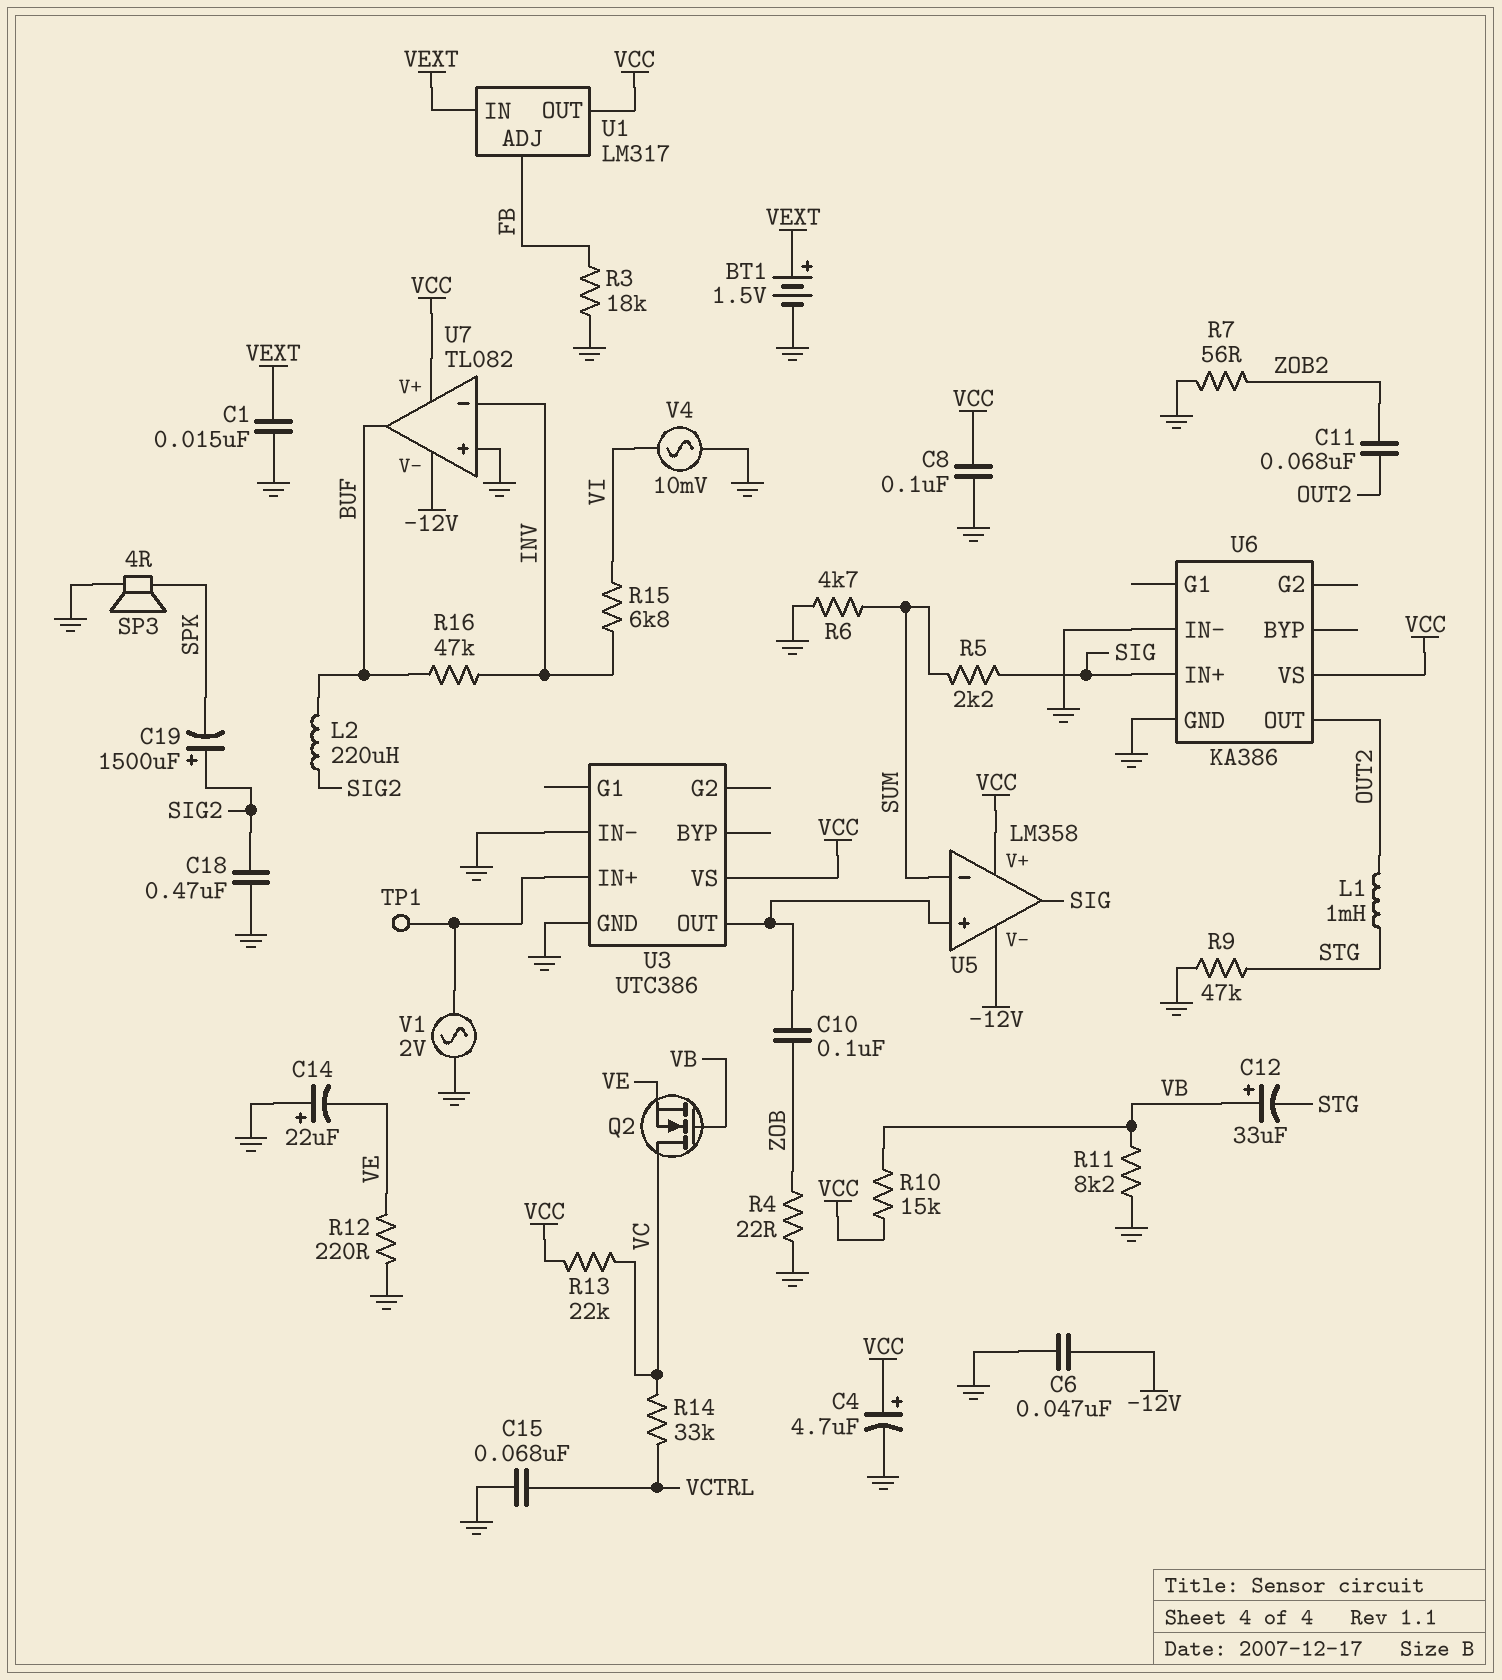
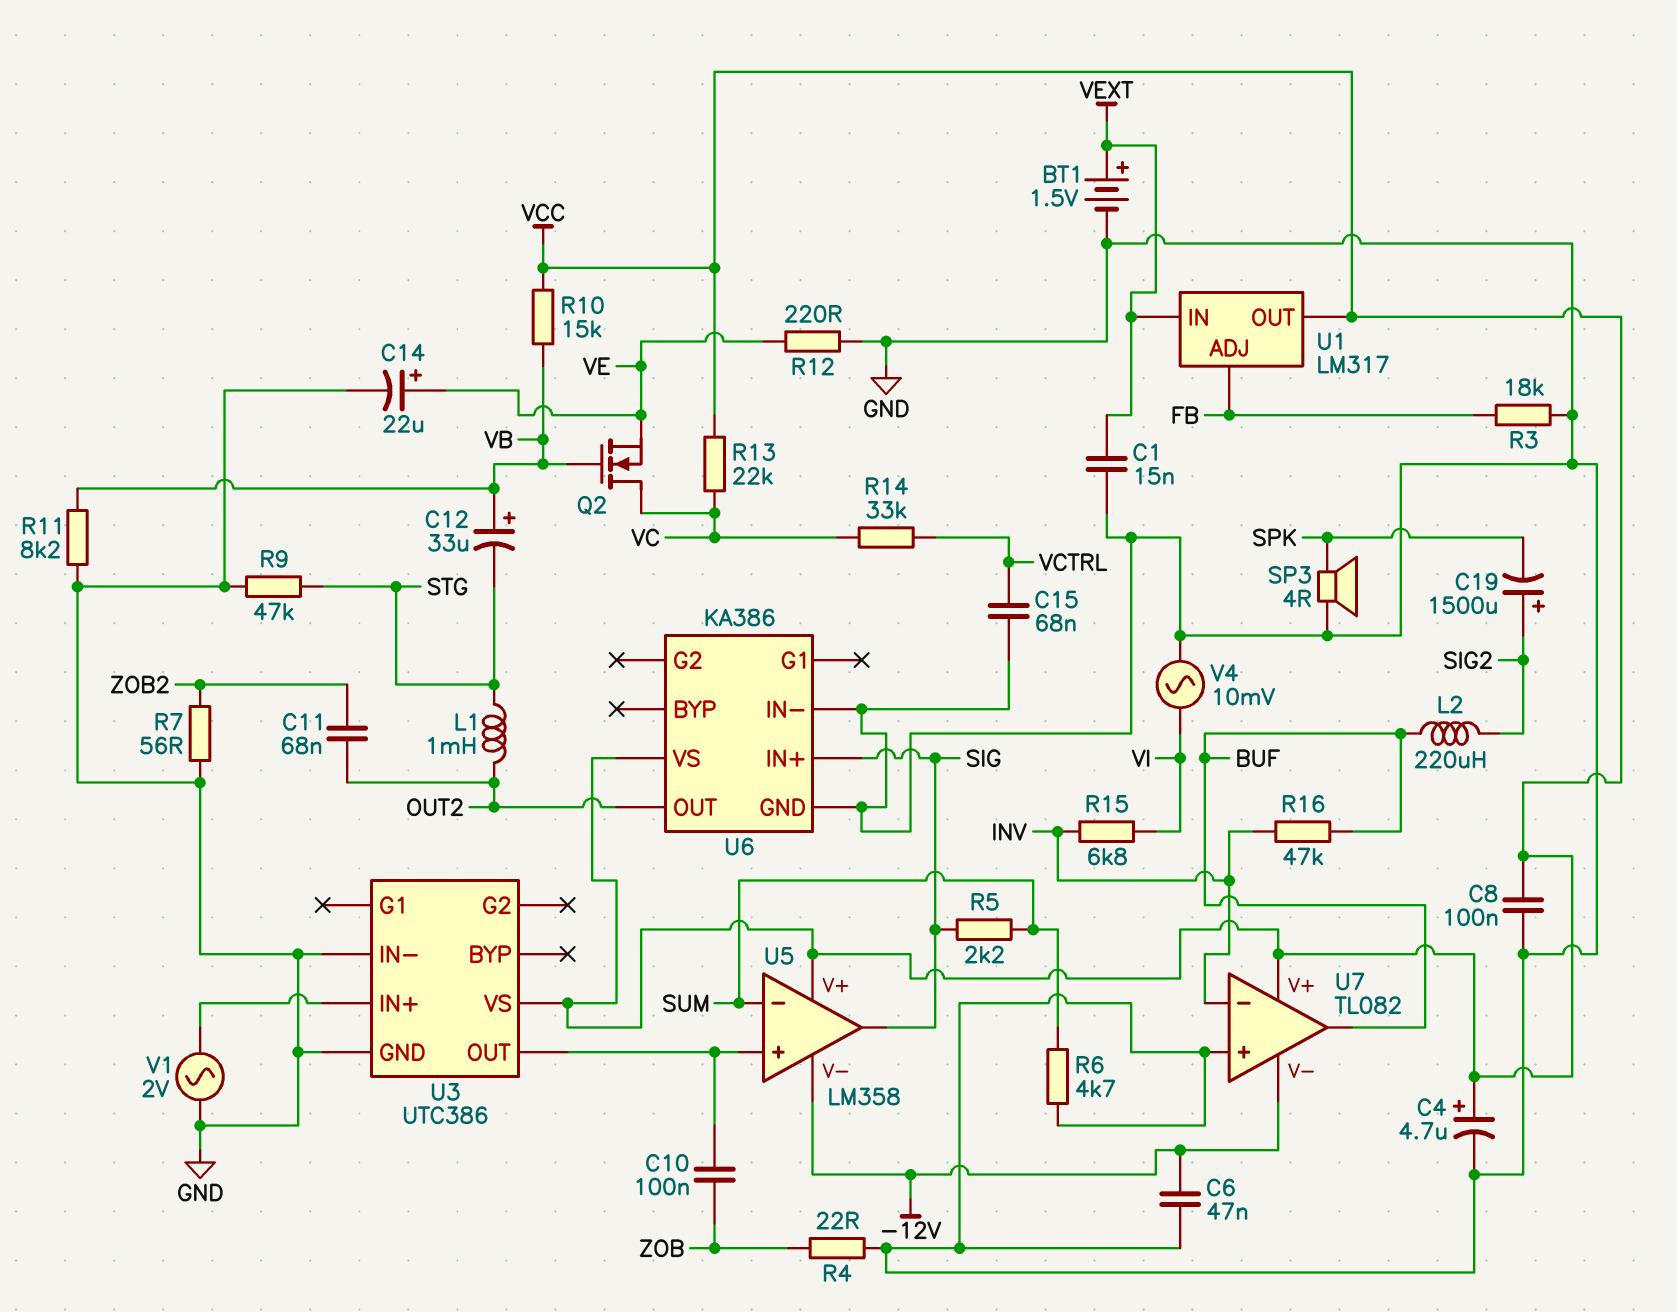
C14: 22uF (plus GND, minus VE) -> 22uF (plus VE, minus GND)
C18: 470nF (GND, SIG2) -> none
TP1: test point (U3/IN+) -> none

